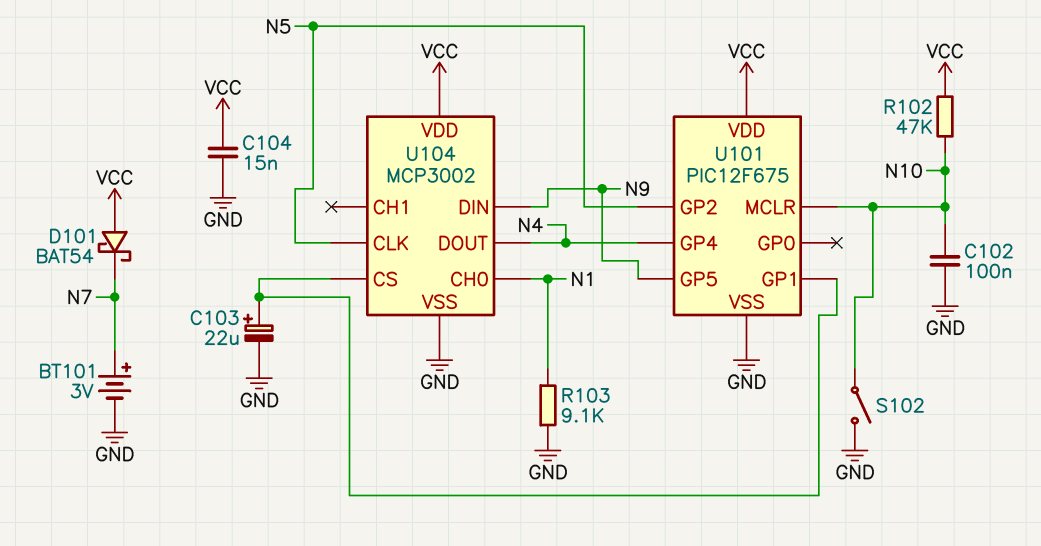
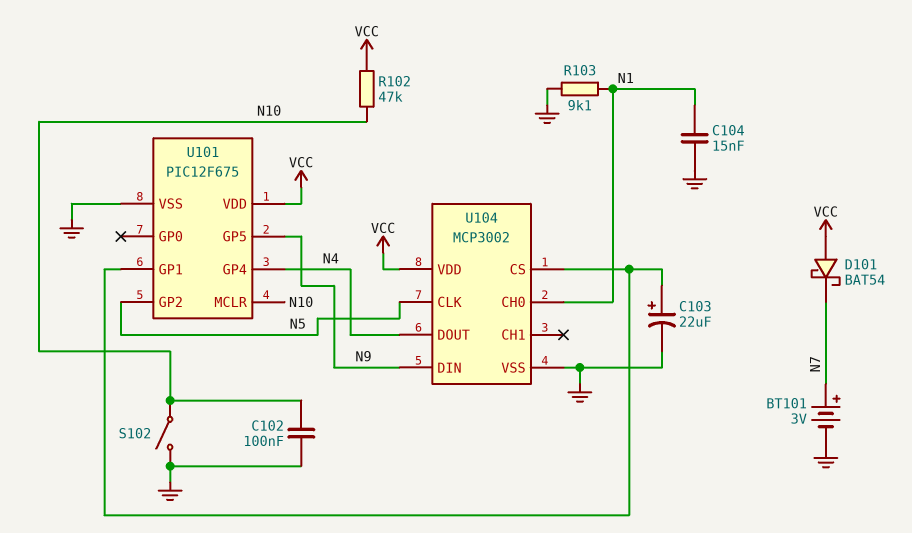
C104: 15nF (GND, VCC) -> 15nF (GND, N1)

